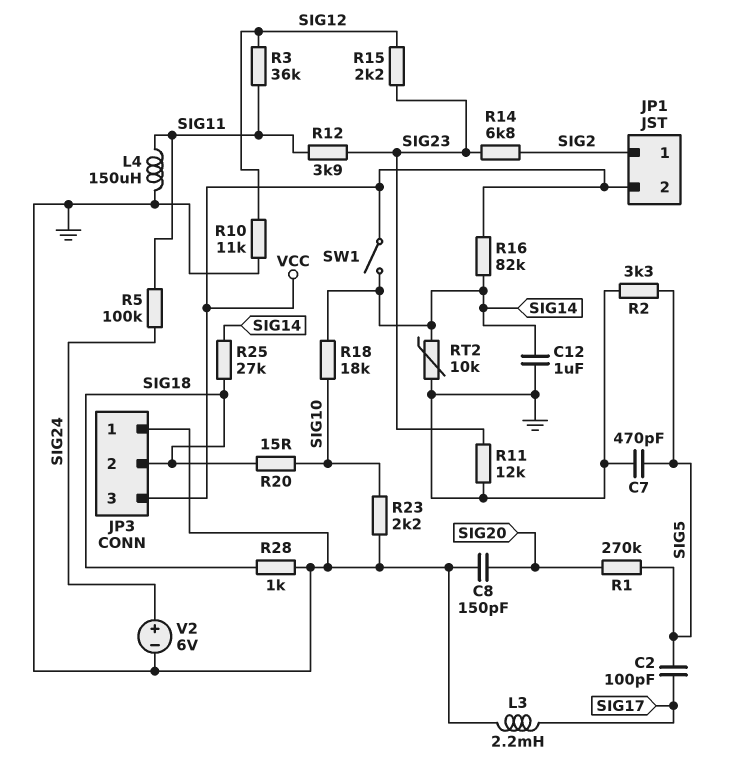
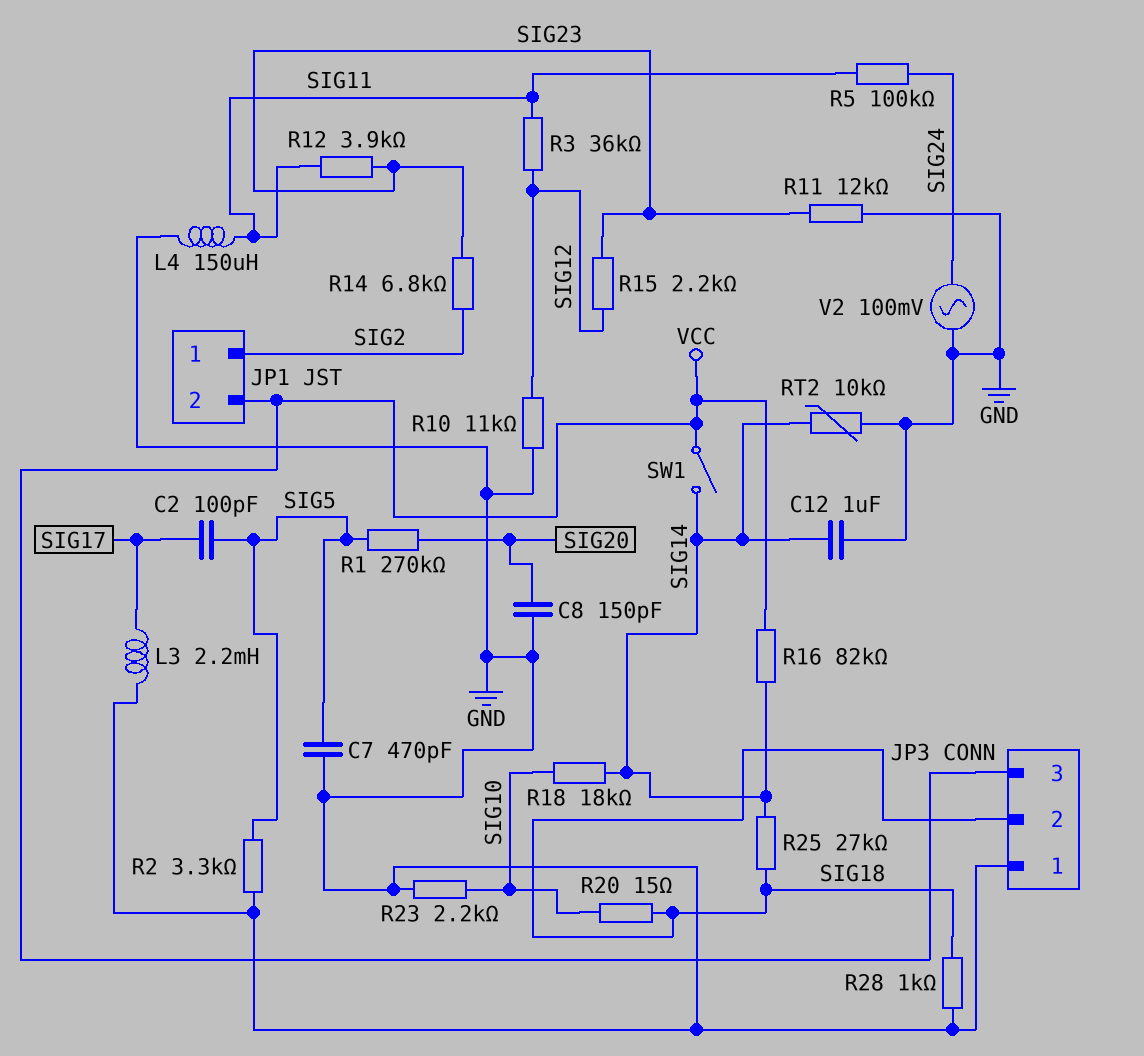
V2: 6V (plus SIG24, minus GND) -> AC 100mV (GND, SIG24)

